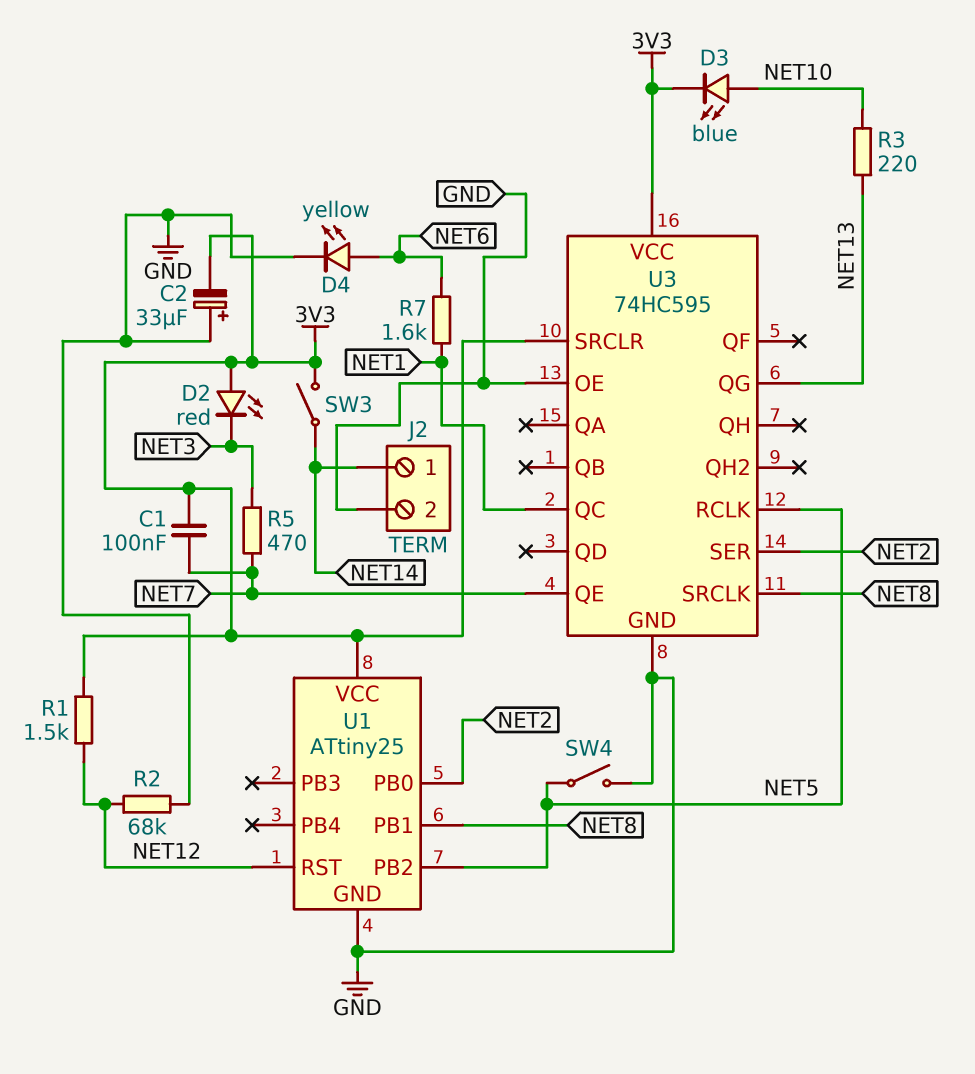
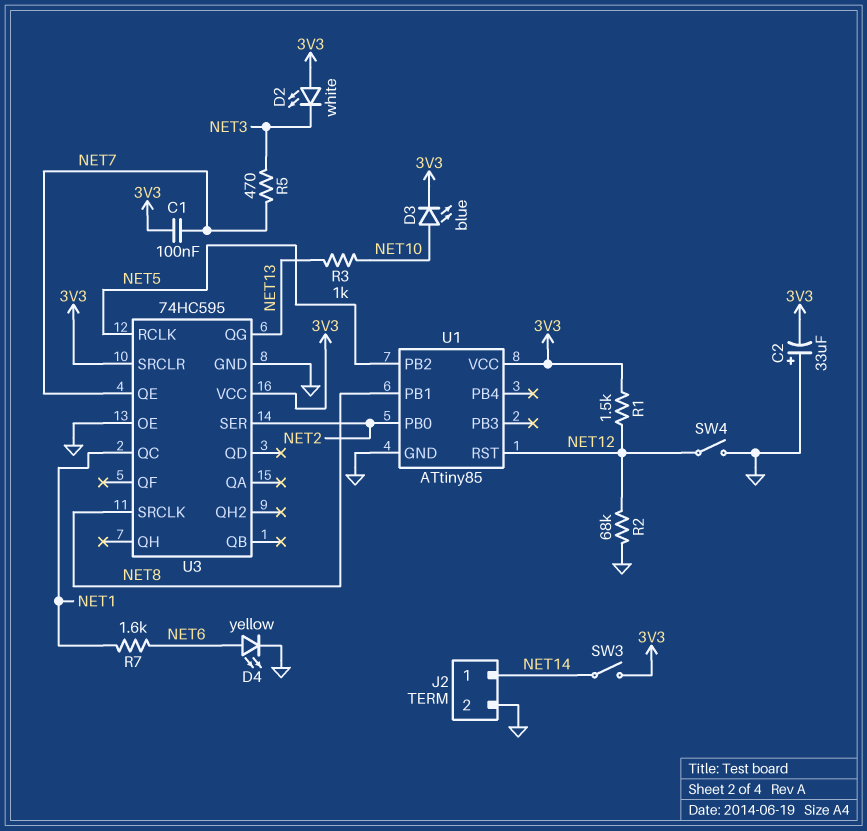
D2: LED red (A 3V3, K NET3) -> LED white (A 3V3, K NET3)
R3: 220 (NET10, NET13) -> 1k (NET10, NET13)
SW4: switch (GND, NET5) -> switch (GND, NET12)
U1: ATtiny25 -> ATtiny85

